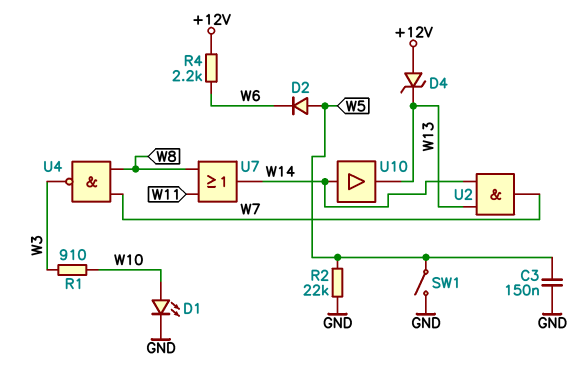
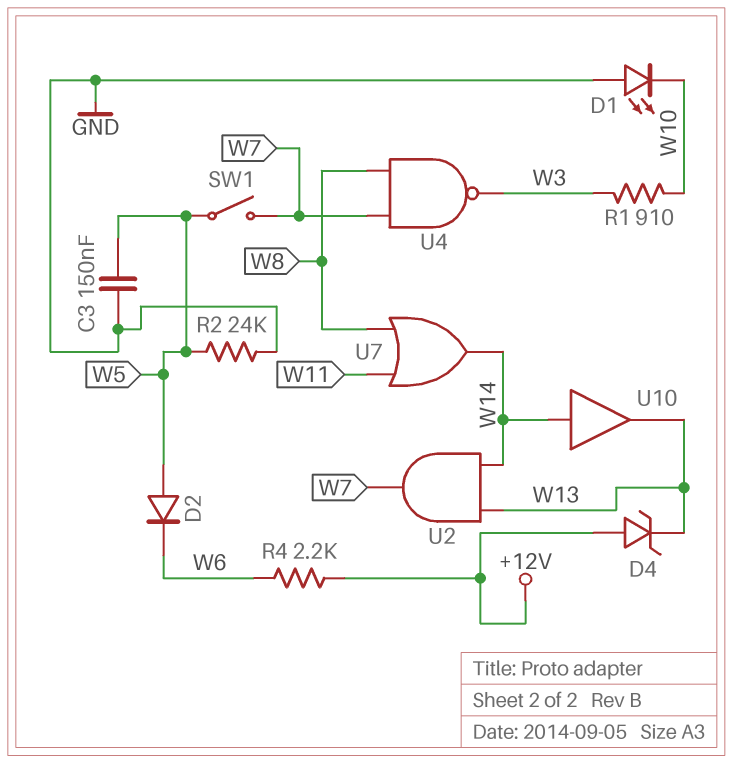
D1: LED (A W10, K GND) -> LED (A GND, K W10)
R2: 22k (GND, W5) -> 24k (GND, W5)
SW1: switch (GND, W5) -> switch (W5, W7)

